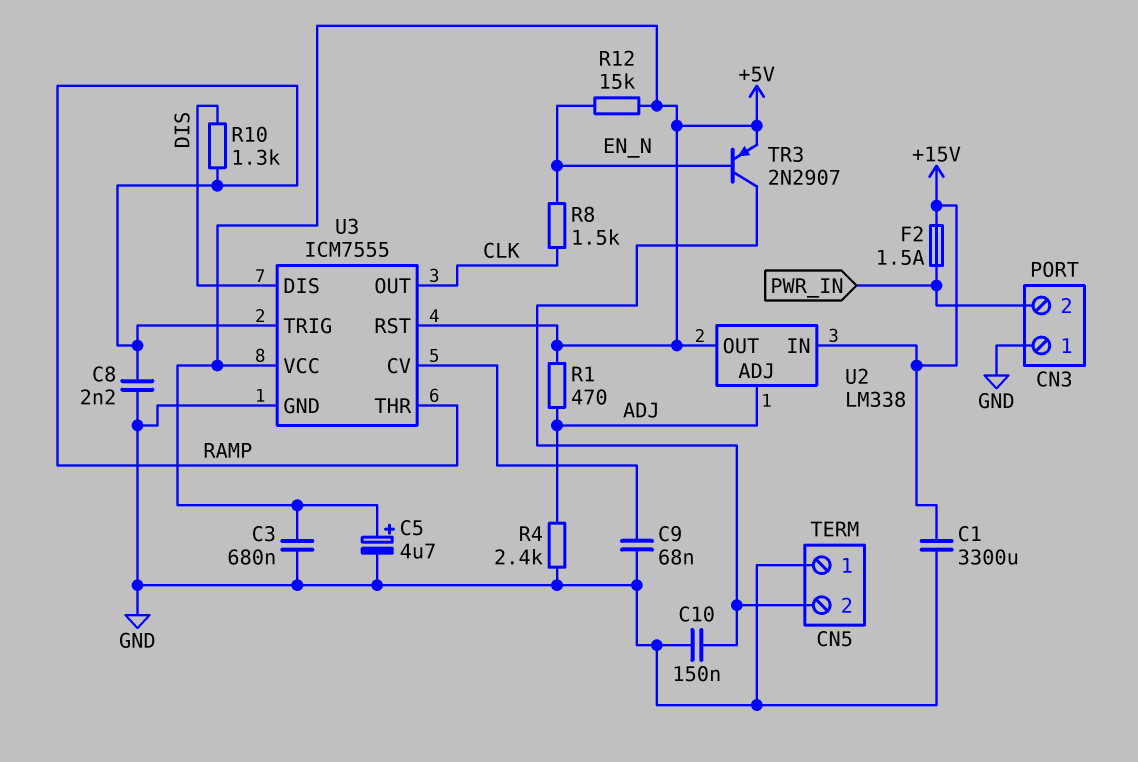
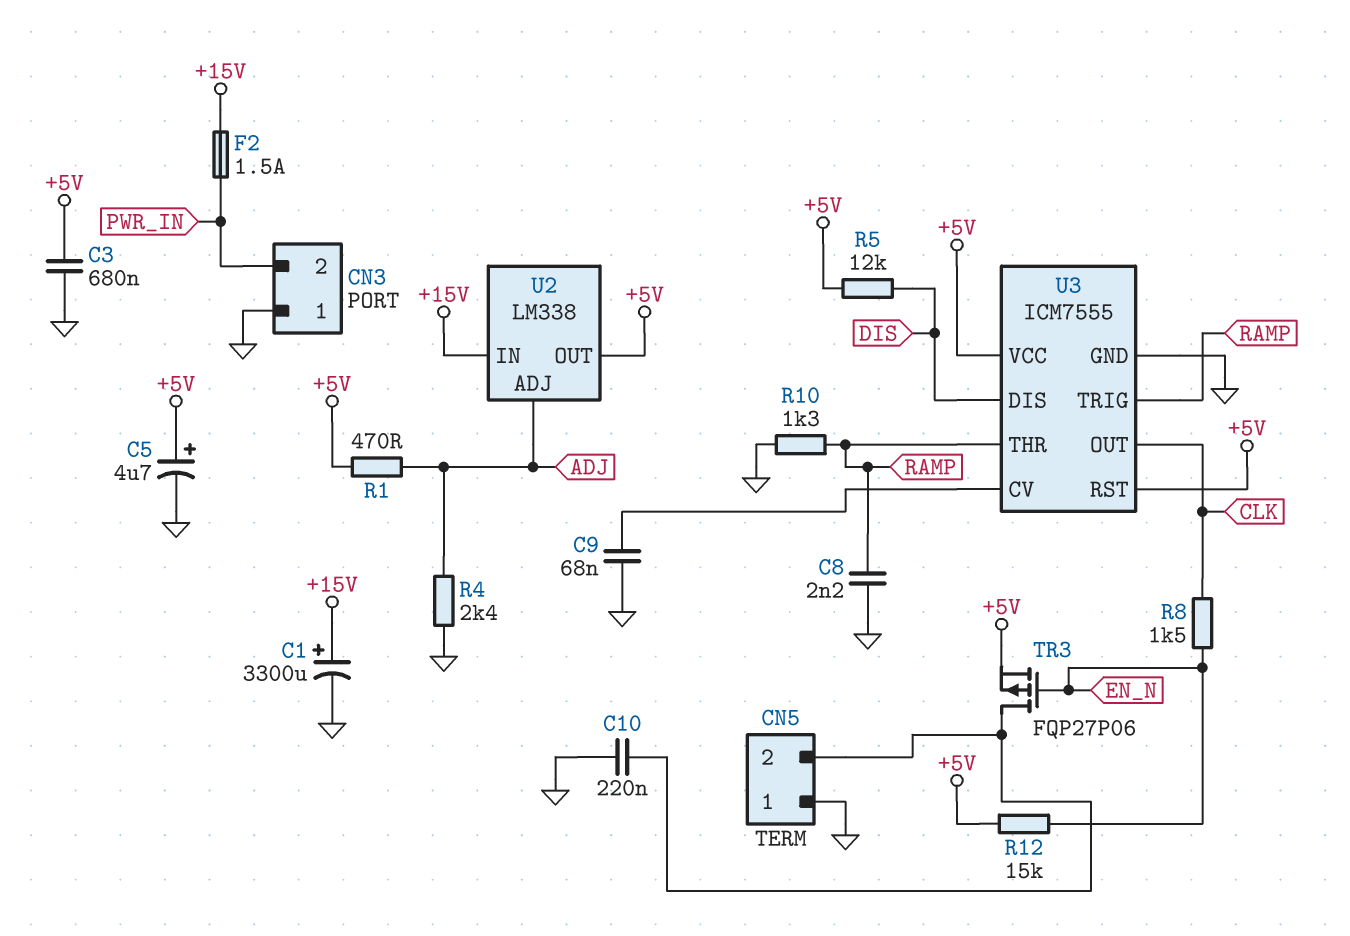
C1: 3300uF (+15V, GND) -> 3300uF (plus +15V, minus GND)
C10: 150nF (CN5/2, GND) -> 220nF (CN5/2, GND)
R5: none -> 12k (+5V, DIS)
R10: 1.3k (DIS, RAMP) -> 1.3k (GND, RAMP)
TR3: PNP 2N2907 (B EN_N, C CN5/2, E +5V) -> PMOS FQP27P06 (G EN_N, D CN5/2, S +5V)

